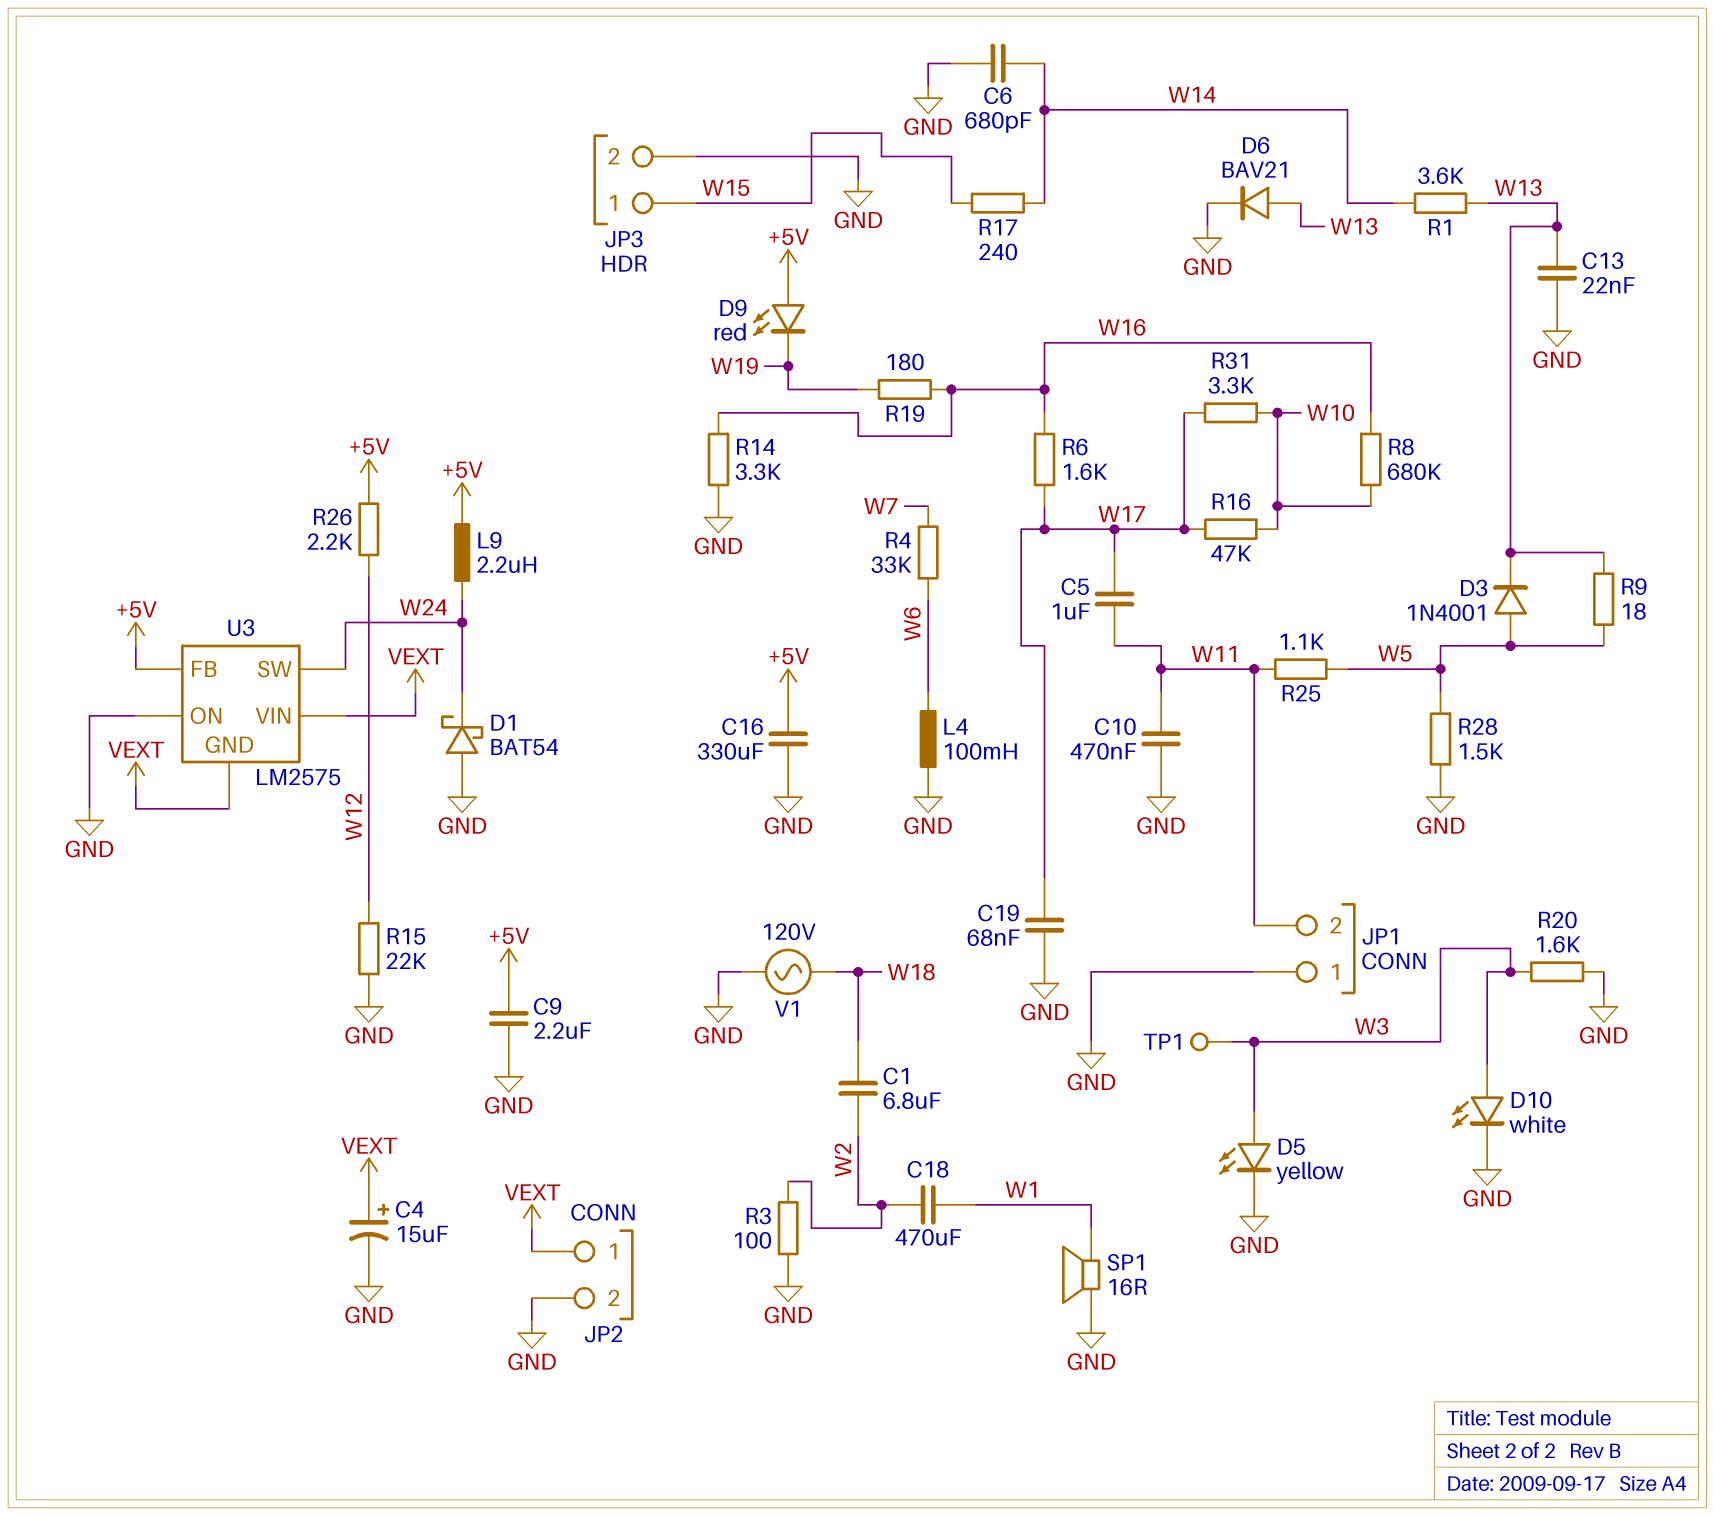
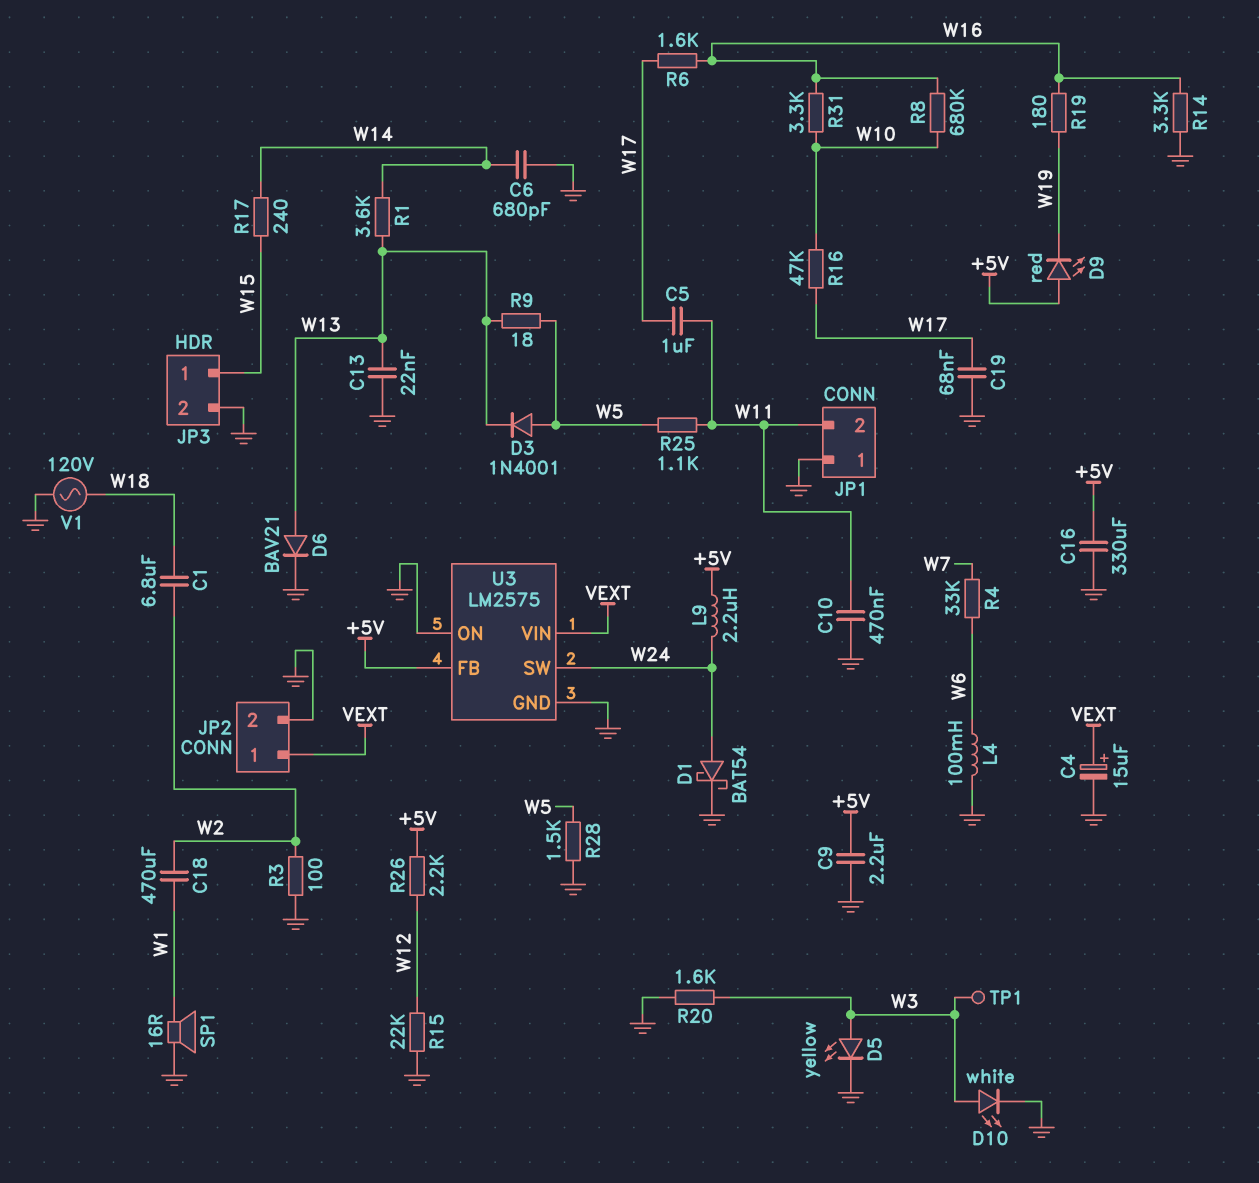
D1: schottky BAT54 (A GND, K W24) -> schottky BAT54 (A W24, K GND)
R31: 3.3k (W10, W17) -> 3.3k (W10, W16)
U3 pin GND: VEXT -> GND

